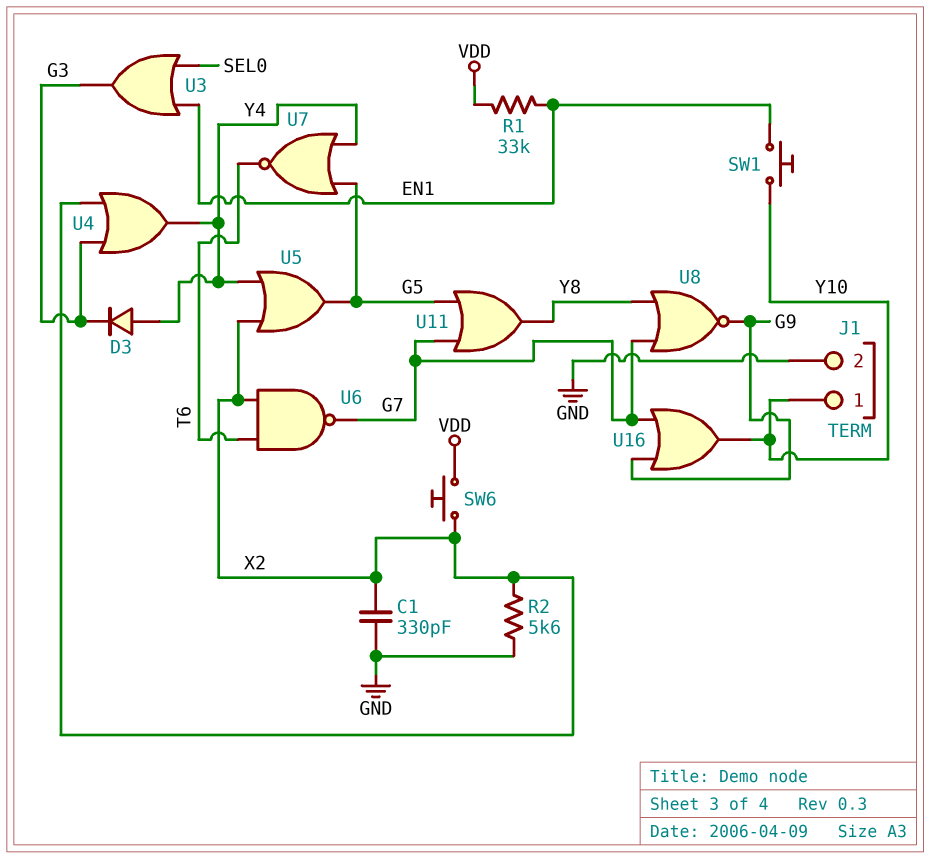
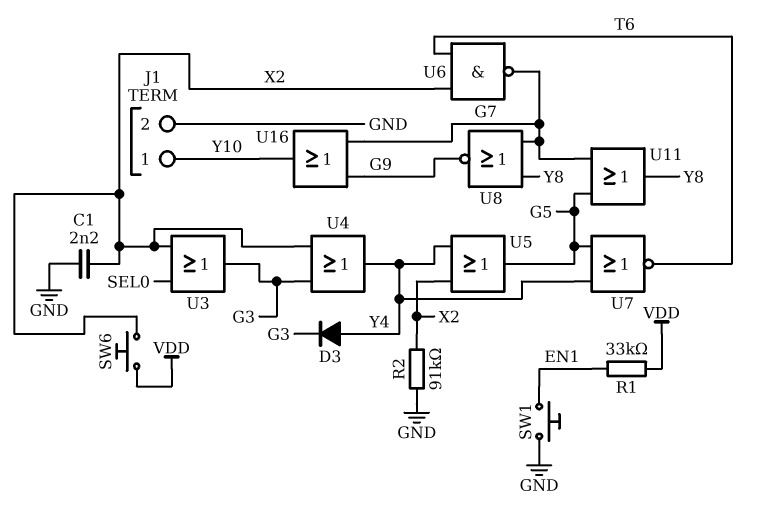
C1: 330pF (GND, X2) -> 2.2nF (GND, X2)
R2: 5.6k (GND, X2) -> 91k (GND, X2)
SW1: button (EN1, Y10) -> button (EN1, GND)
U3: OR (in EN1, in SEL0, out G3) -> OR (in SEL0, in X2, out G3)

